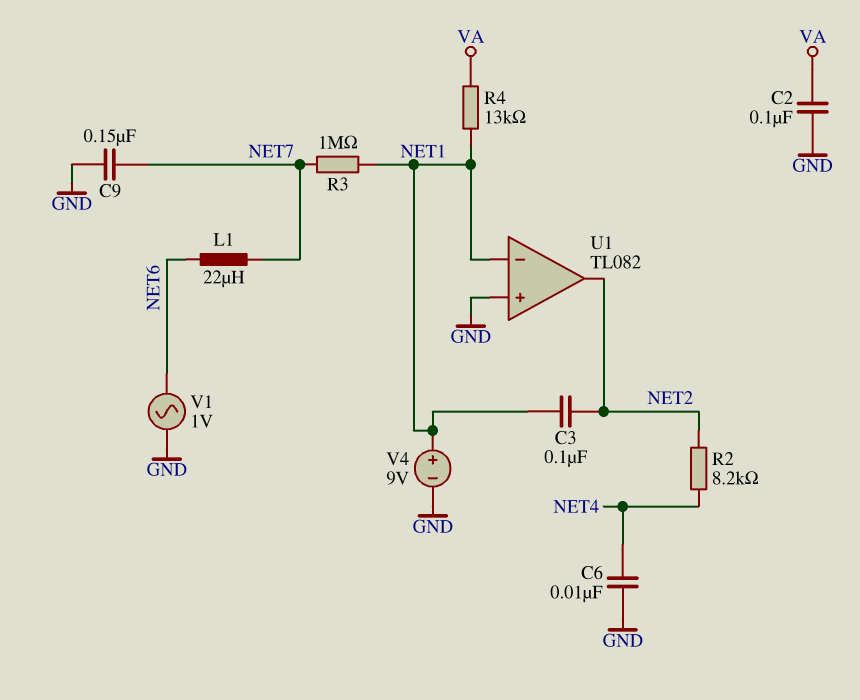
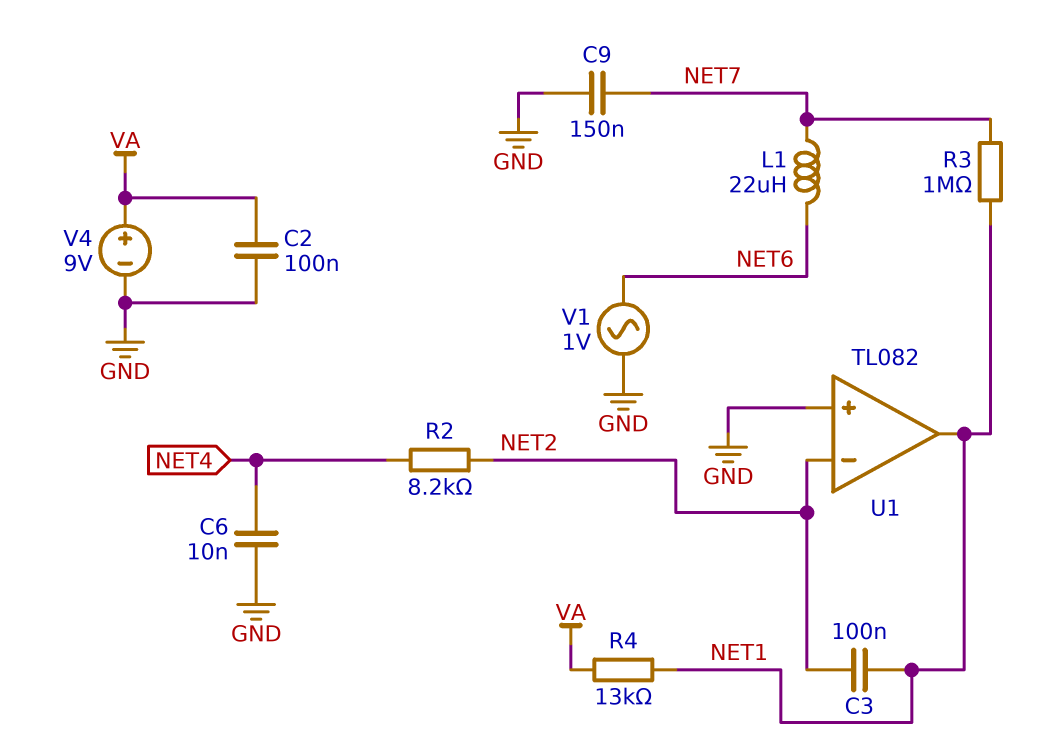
U1 pin in-: NET1 -> NET2
U1 pin out: NET2 -> NET1
V4: 9V (plus NET1, minus GND) -> 9V (plus VA, minus GND)

